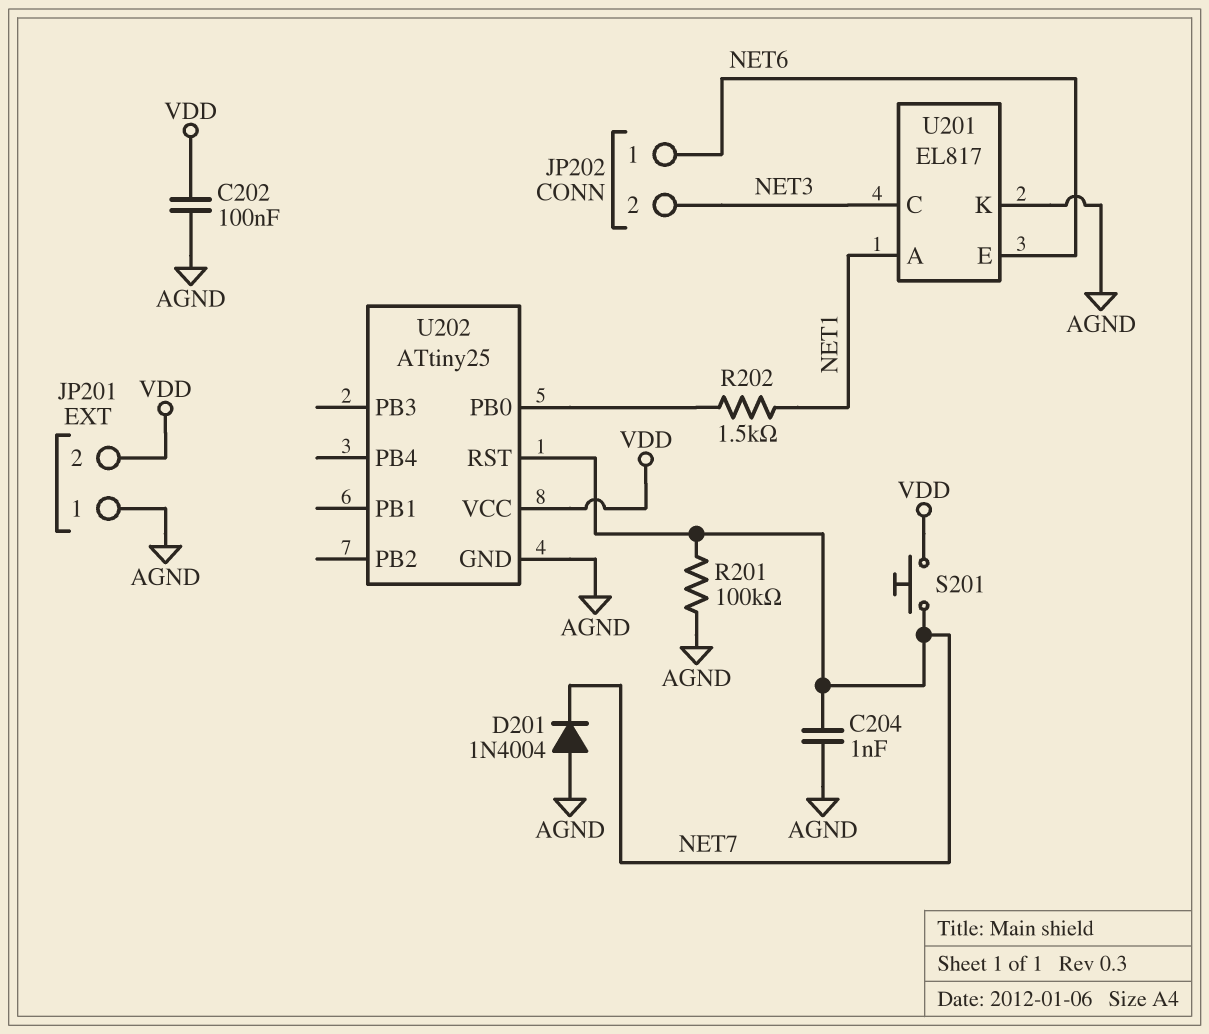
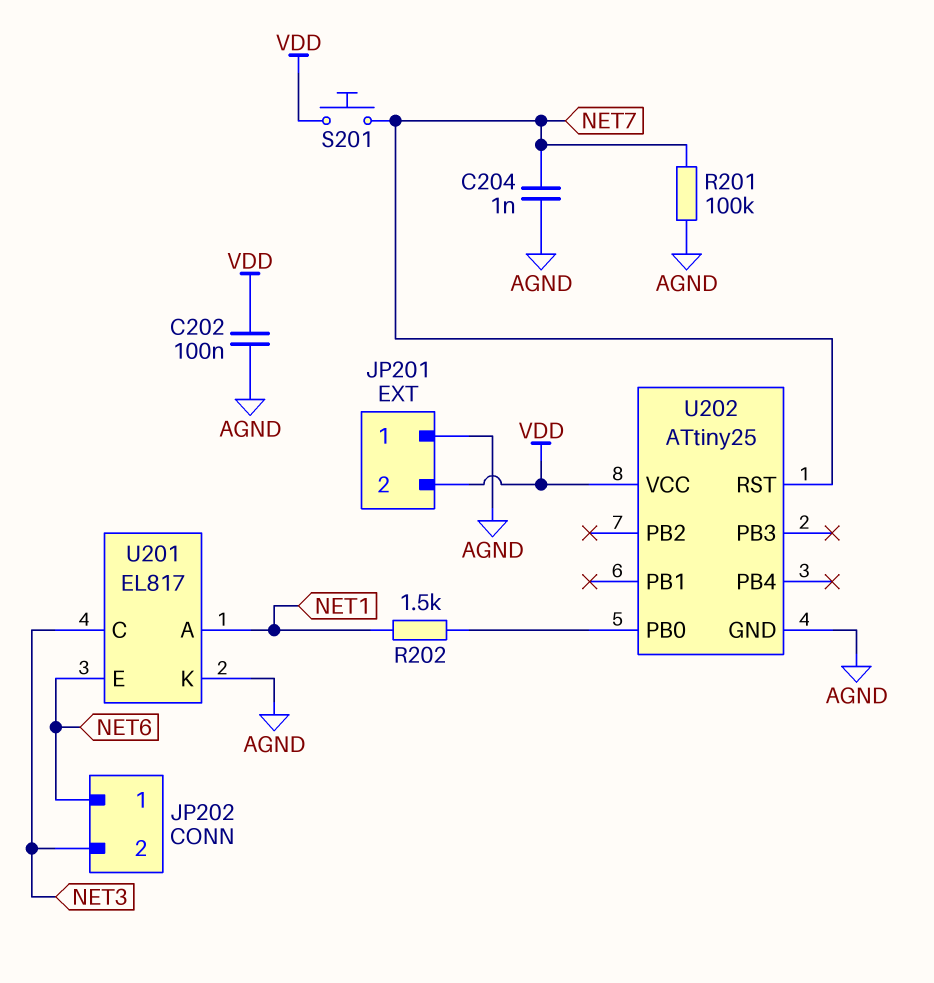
D201: diode 1N4004 (A AGND, K NET7) -> none

